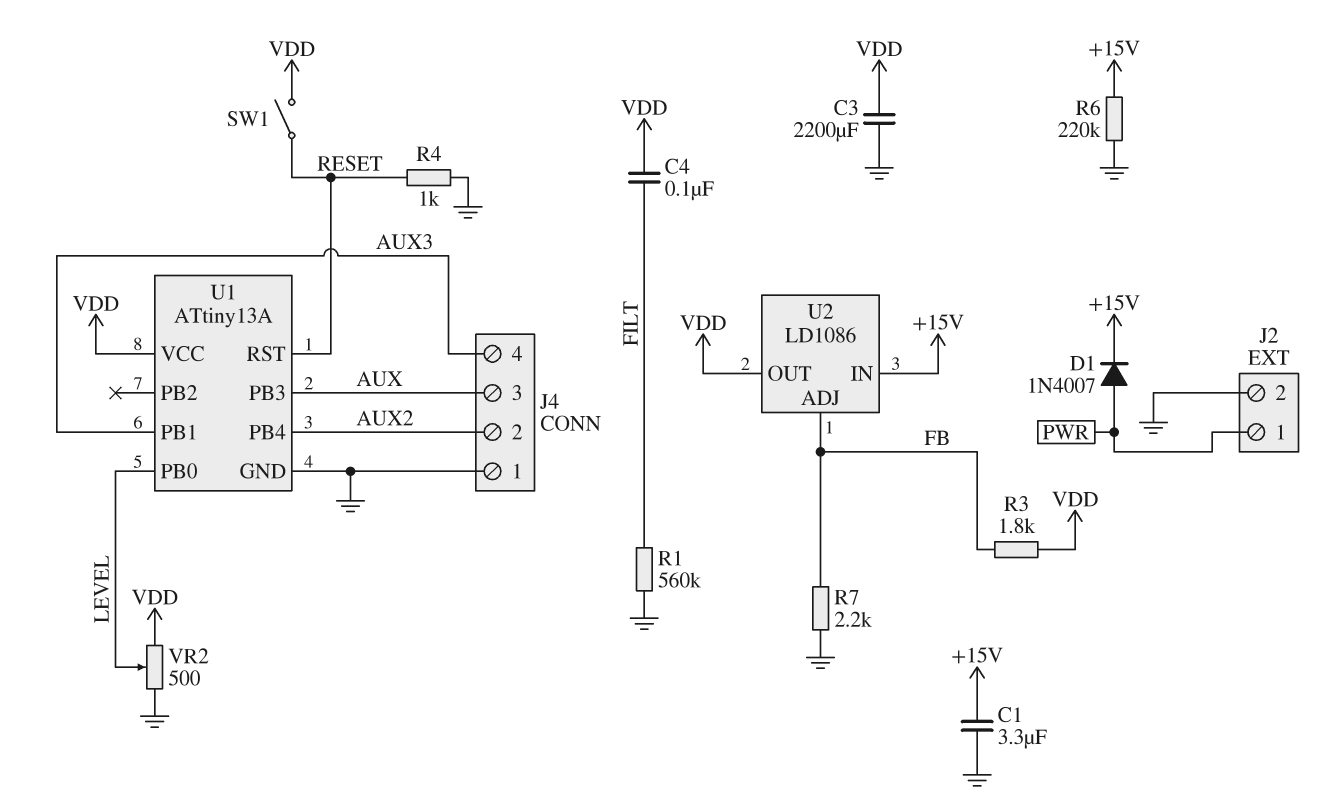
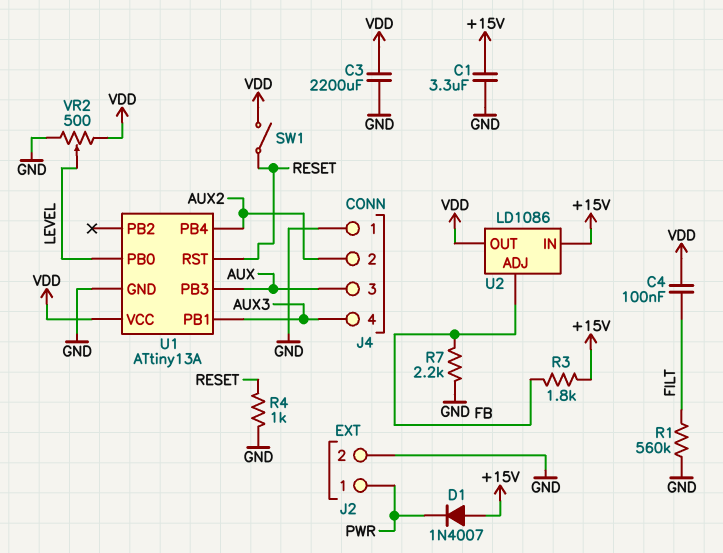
D1: diode 1N4007 (A PWR, K +15V) -> diode 1N4007 (A +15V, K PWR)
R3: 1.8k (FB, VDD) -> 1.8k (+15V, FB)
R6: 220k (+15V, GND) -> none

